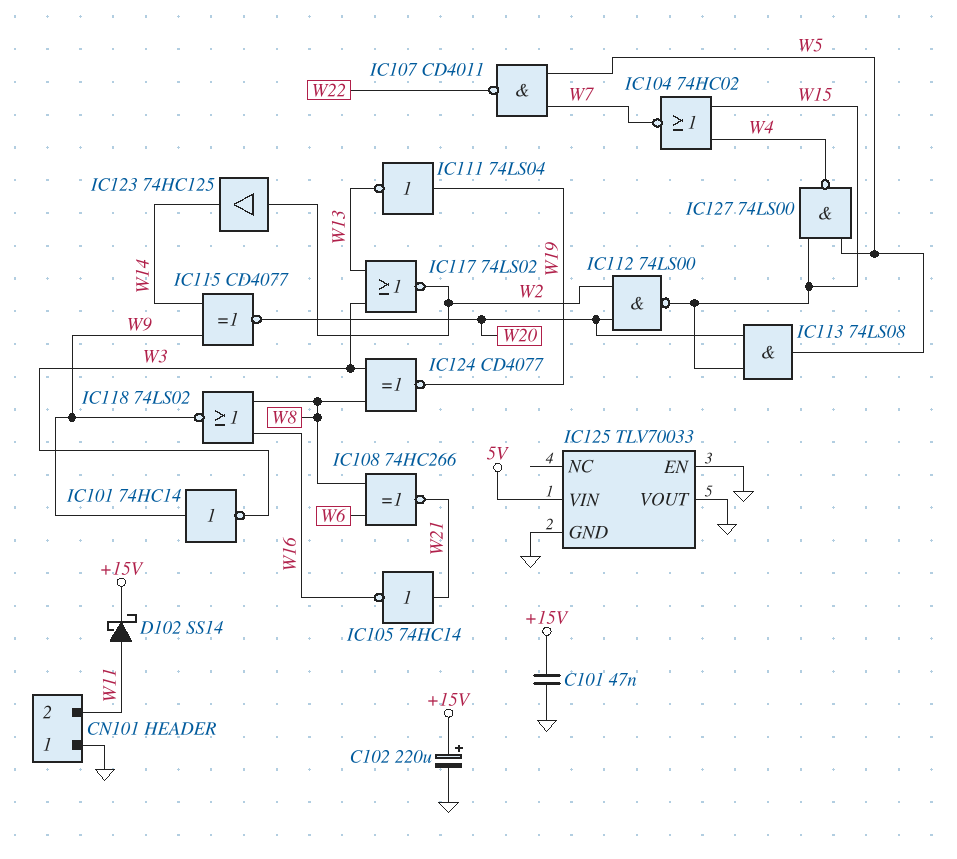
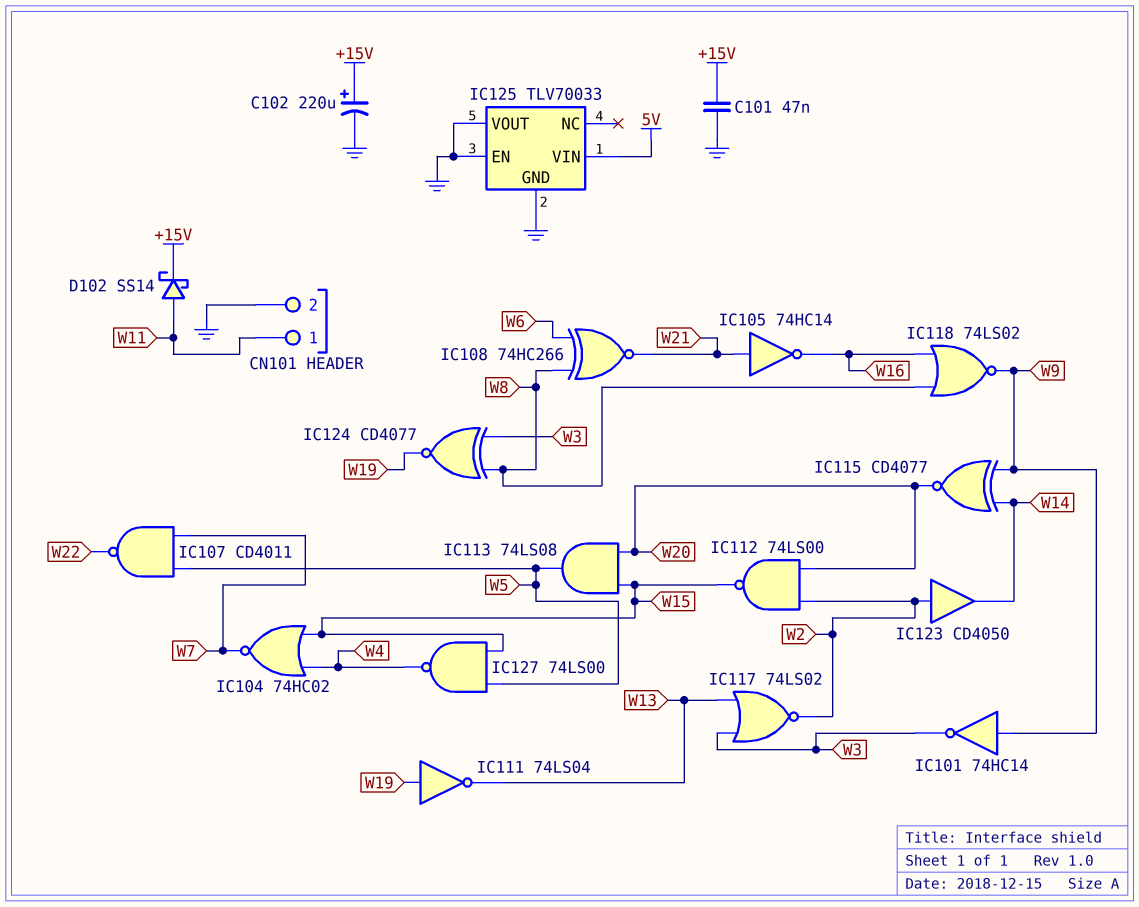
CN101 pin 1: GND -> W11
CN101 pin 2: W11 -> GND
IC123: buffer 74HC125 (in W2, out W14) -> buffer CD4050 (in W2, out W14)

